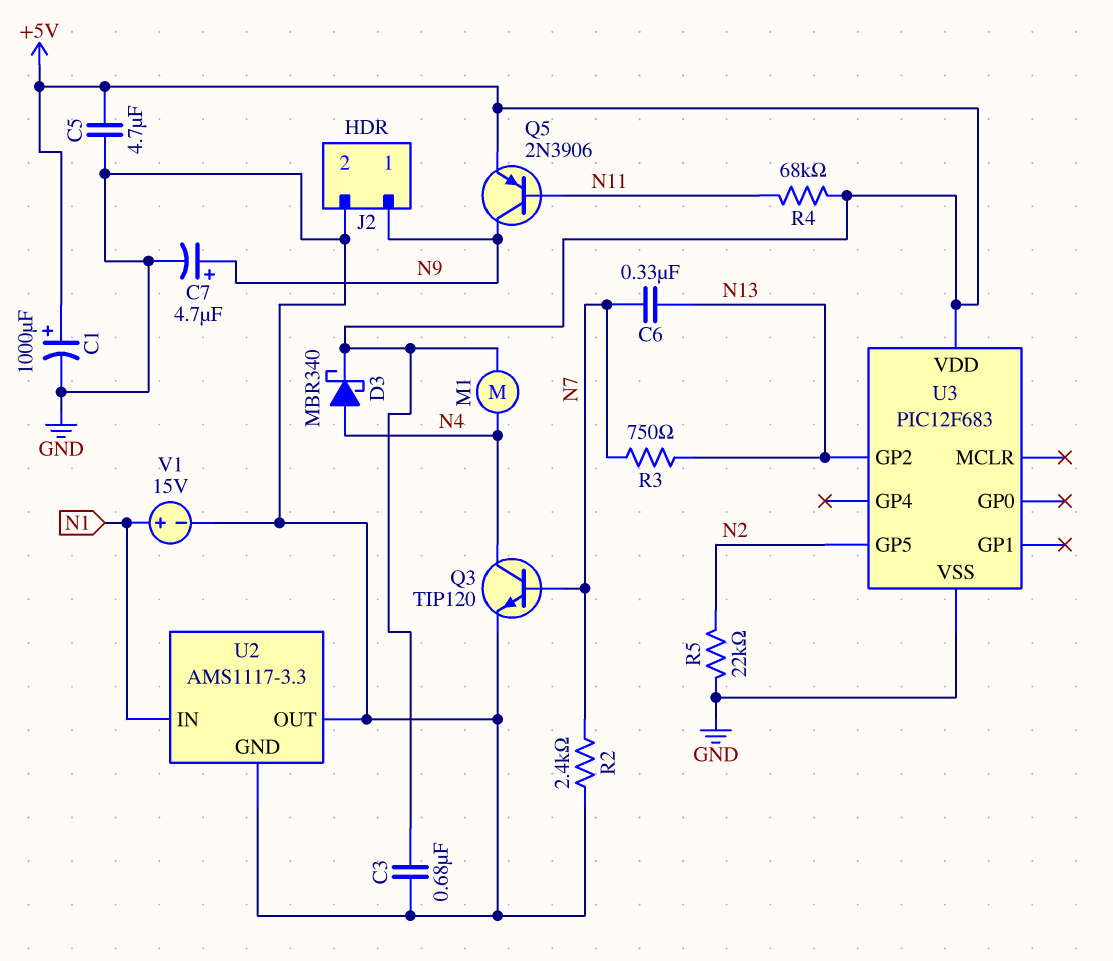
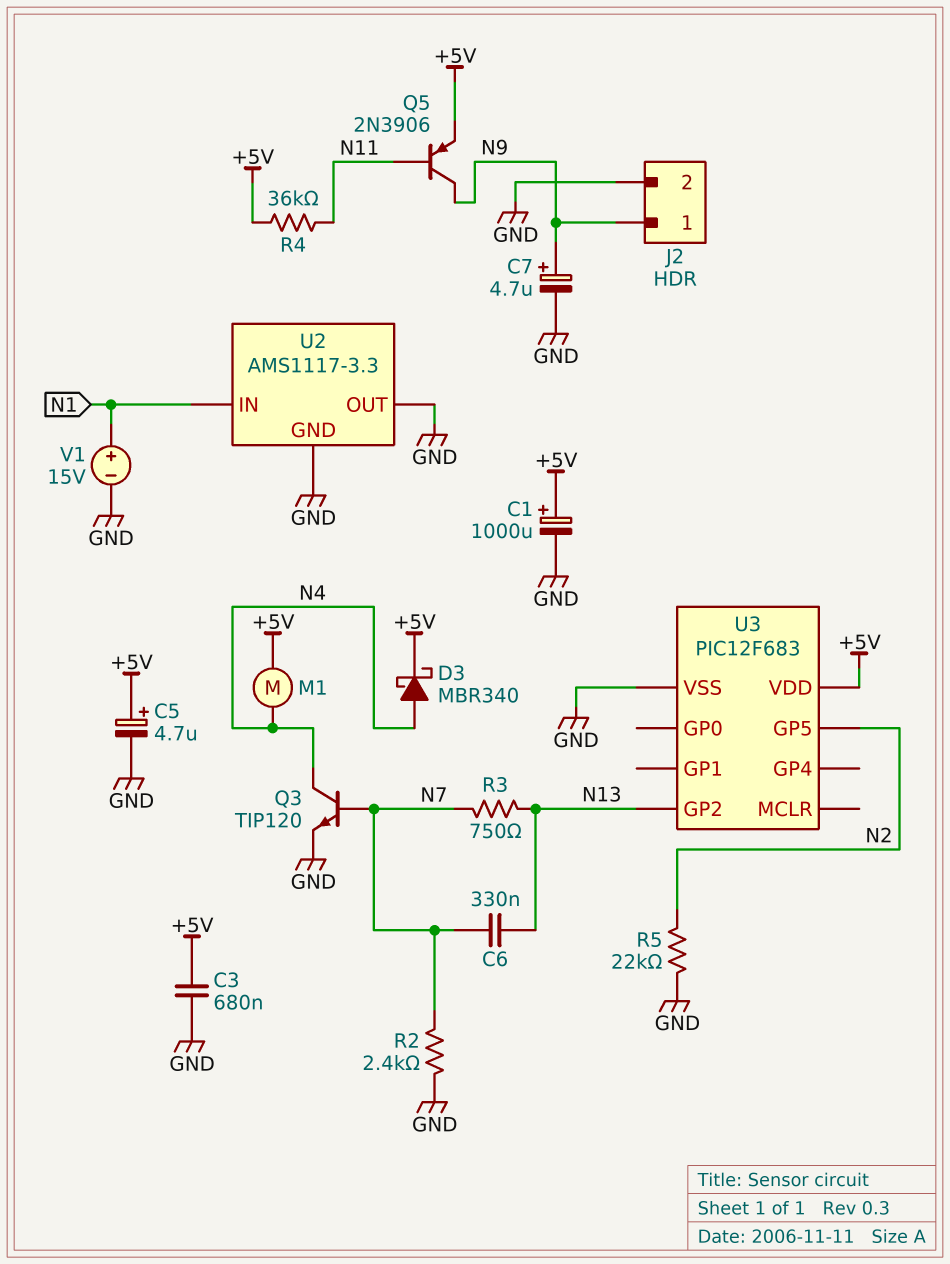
C5: 4.7uF (+5V, GND) -> 4.7uF (plus +5V, minus GND)
R4: 68k (+5V, N11) -> 36k (+5V, N11)

